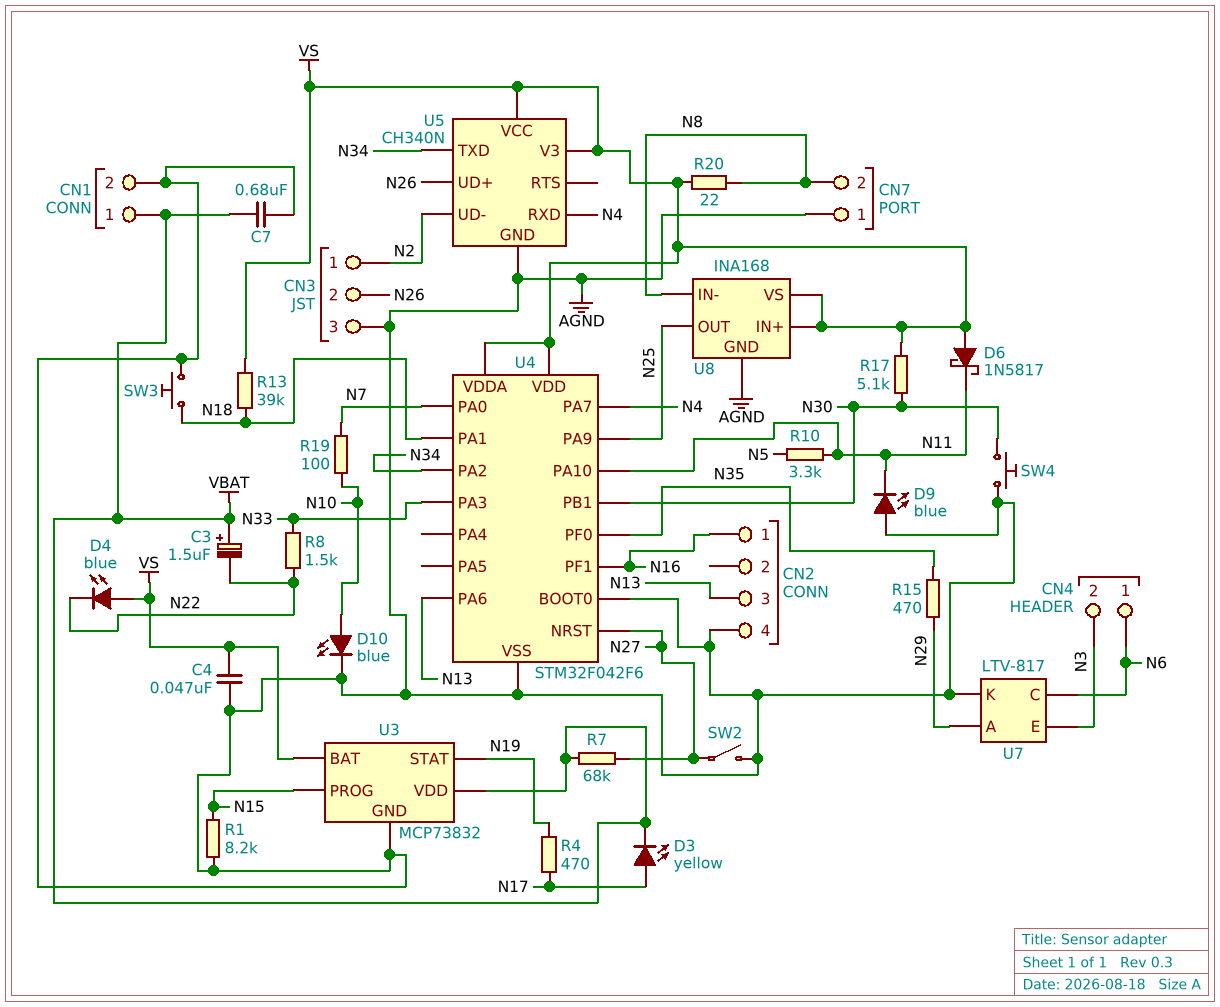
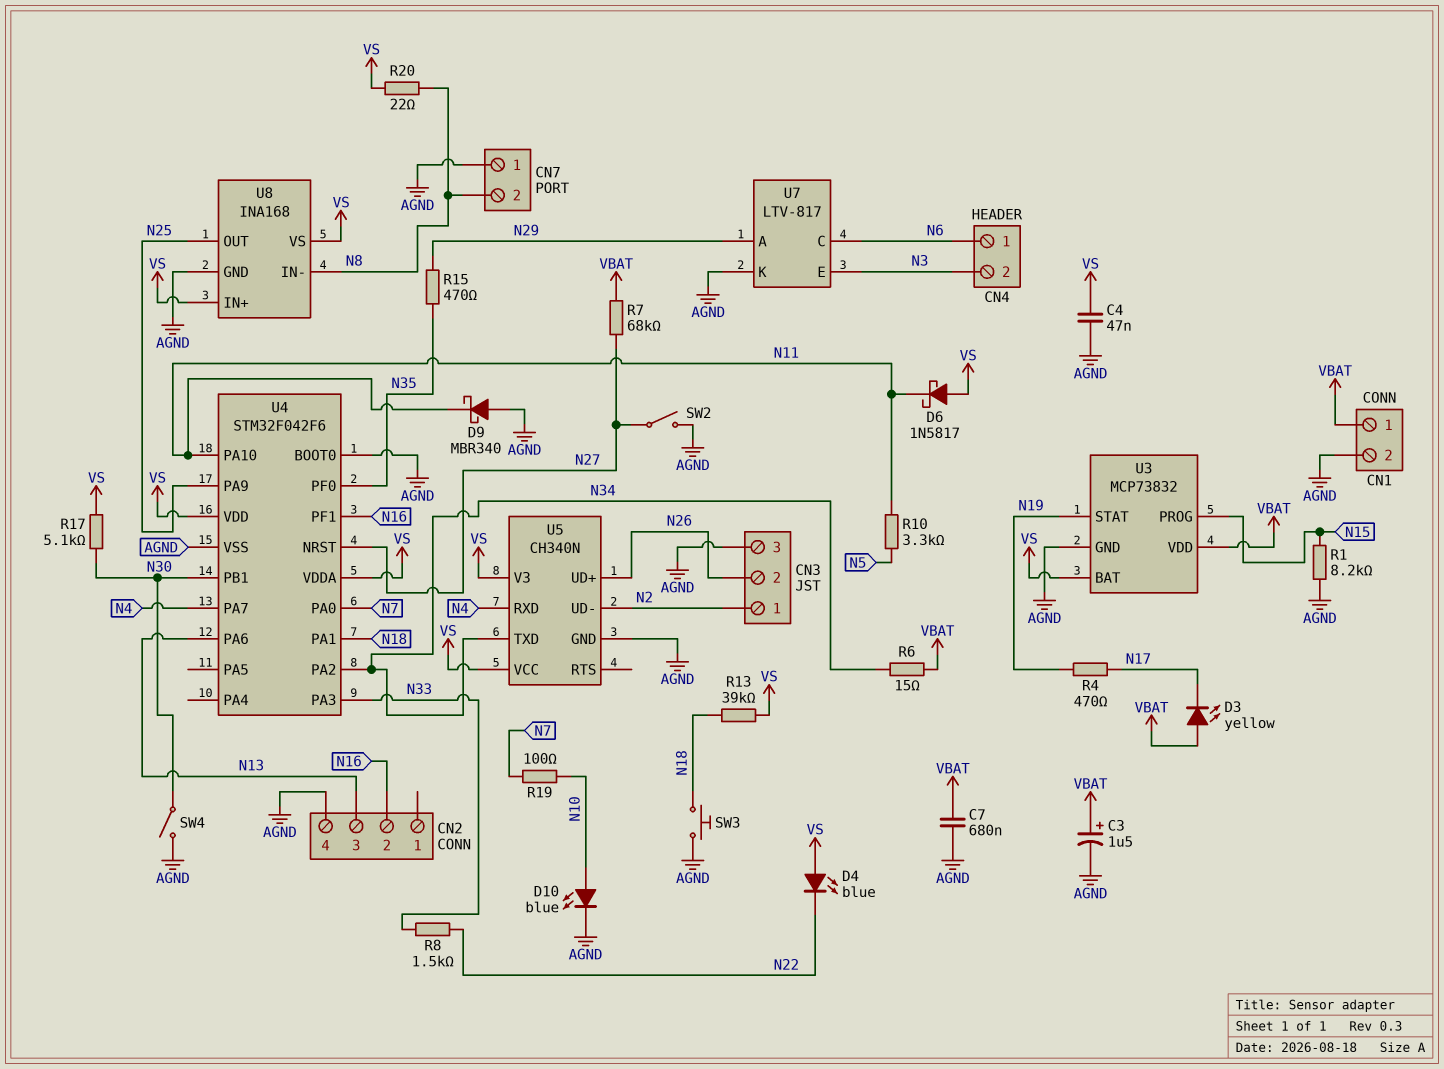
C3: 1.5uF (plus VBAT, minus N22) -> 1.5uF (plus VBAT, minus AGND)
CN2 pin 1: N16 -> none
CN2 pin 2: none -> N16
D3: LED yellow (A N17, K VBAT) -> LED yellow (A VBAT, K N17)
D9: LED blue (A AGND, K N11) -> schottky MBR340 (A AGND, K N11)
R6: none -> 15 (N34, VBAT)
SW4: button (AGND, N30) -> switch (AGND, N30)

